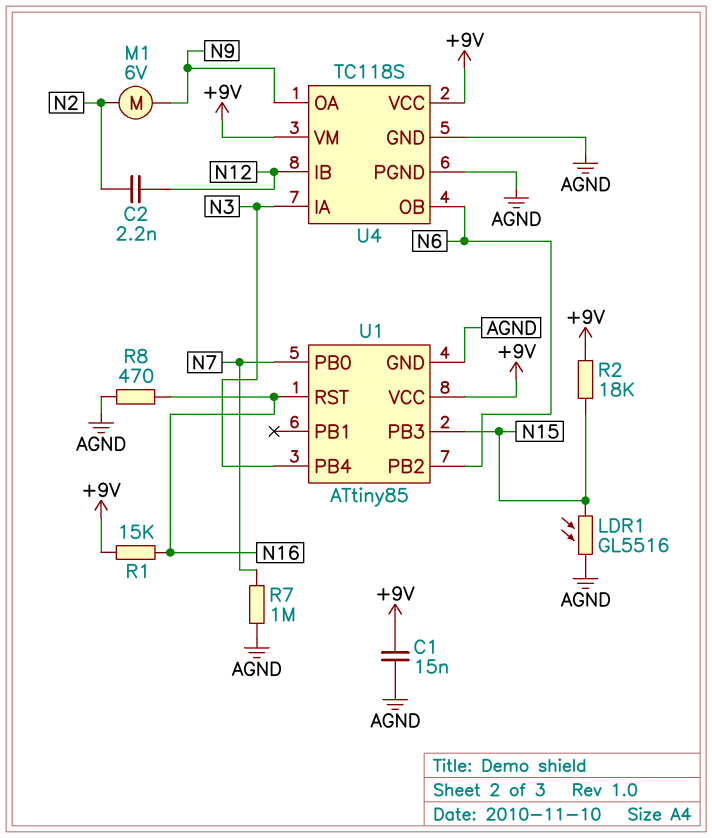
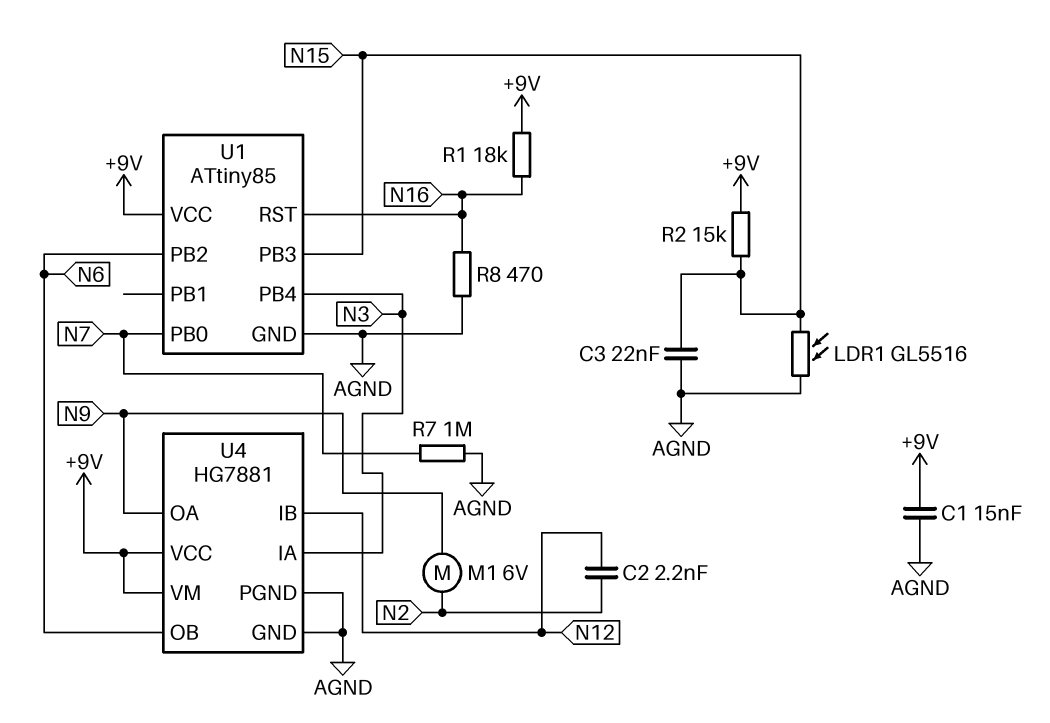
C3: none -> 22nF (AGND, N15)
R1: 15k (+9V, N16) -> 18k (+9V, N16)
R2: 18k (+9V, N15) -> 15k (+9V, N15)
U4: TC118S -> HG7881

